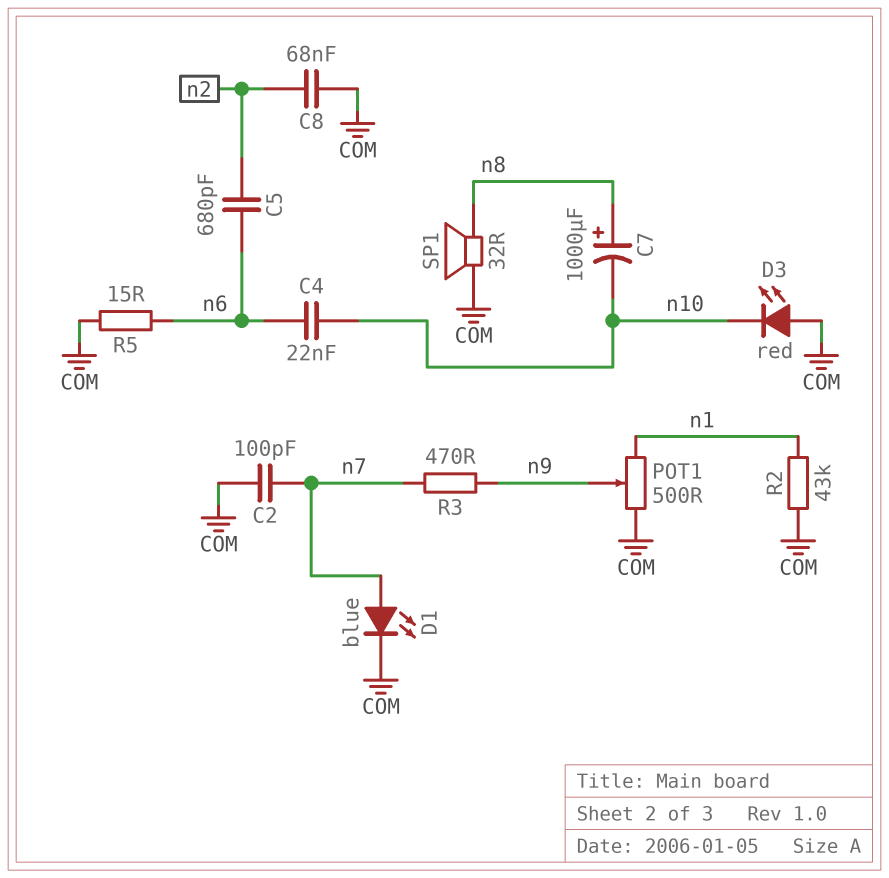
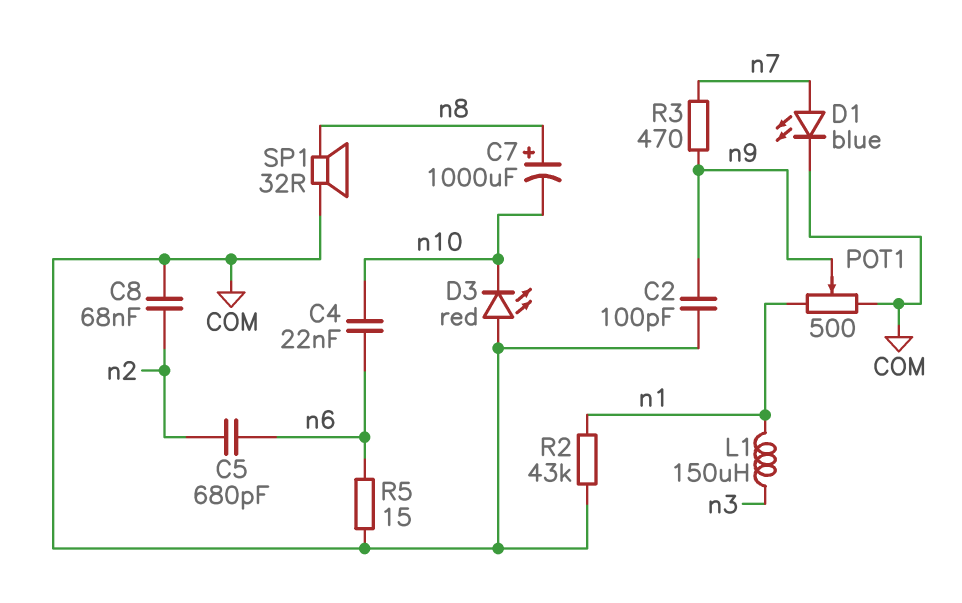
C2: 100pF (COM, n7) -> 100pF (COM, n9)
L1: none -> 150uH (n1, n3)

